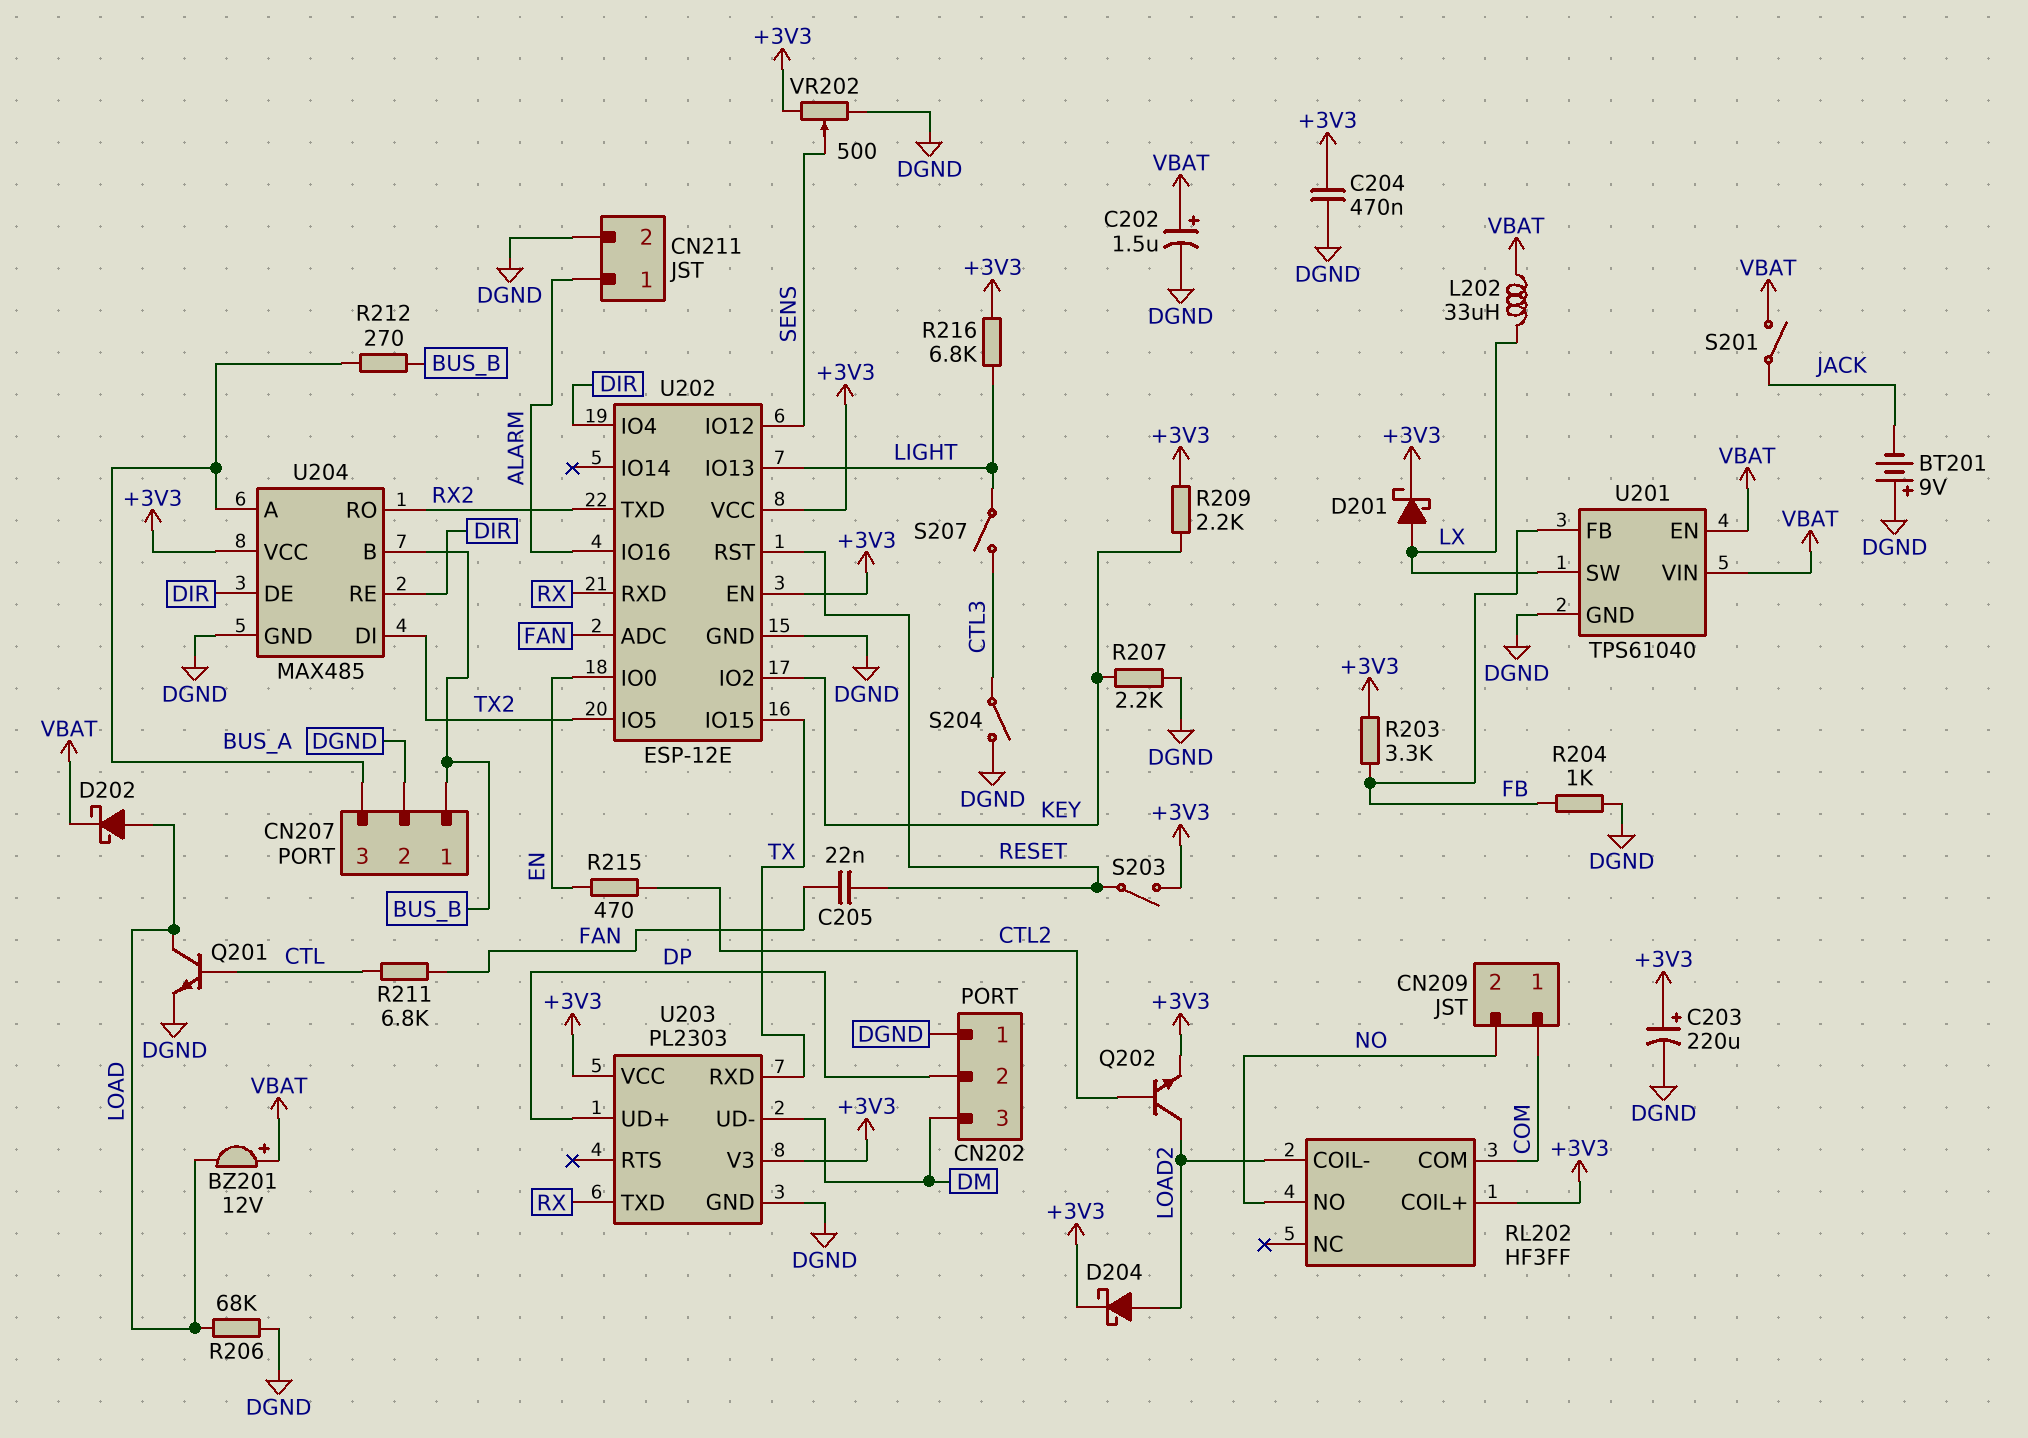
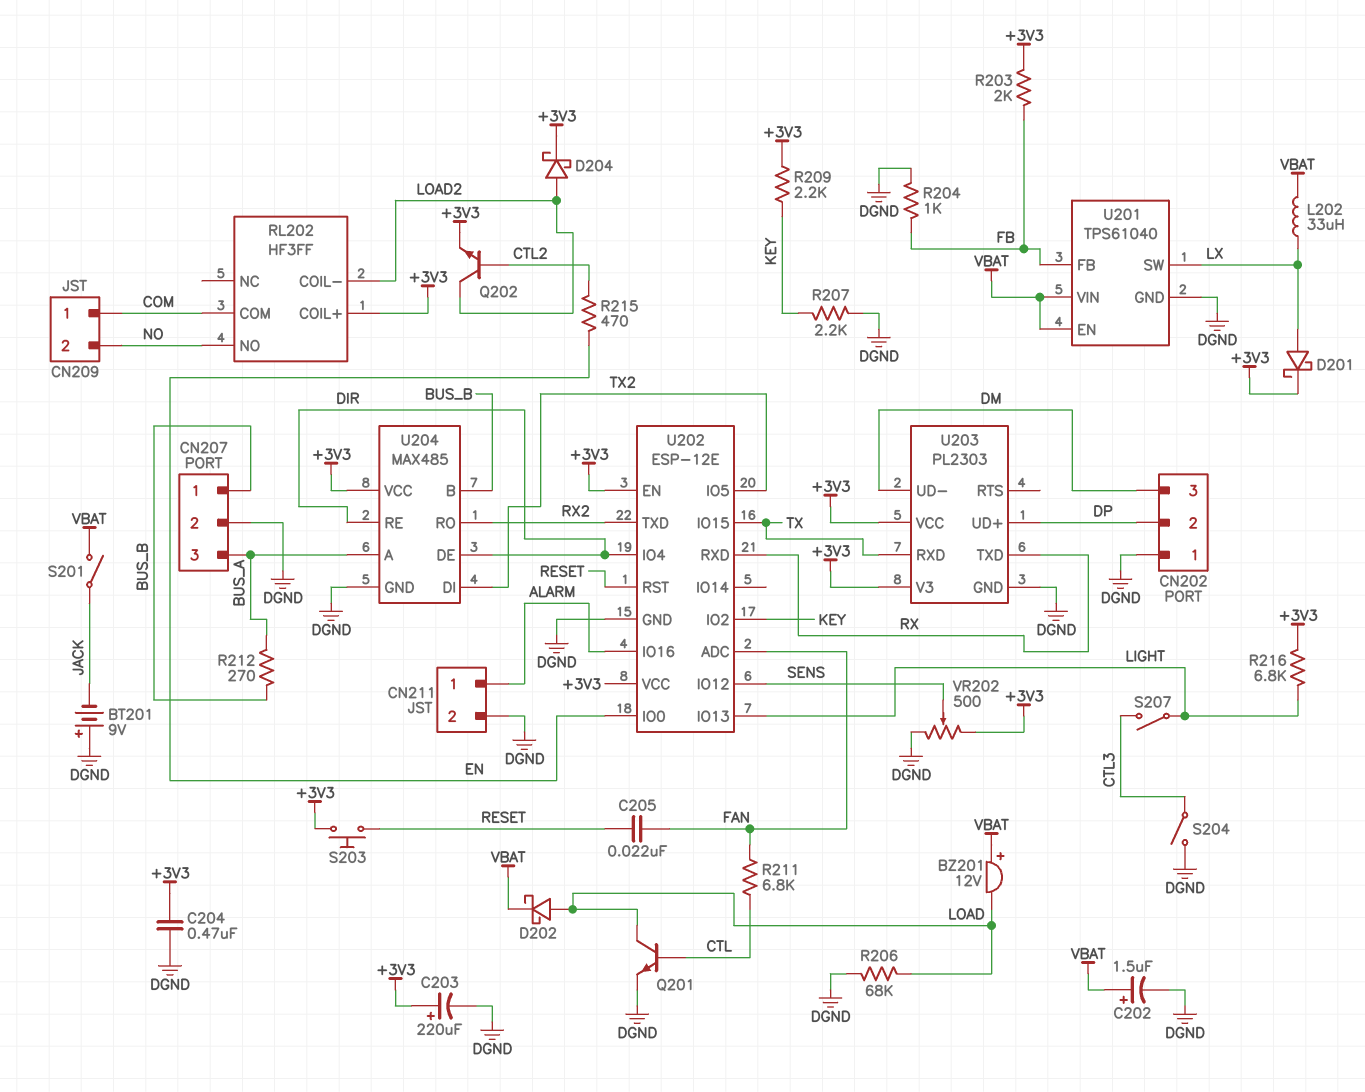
R203: 3.3k (+3V3, FB) -> 2k (+3V3, FB)
S203: switch (+3V3, RESET) -> button (+3V3, RESET)

